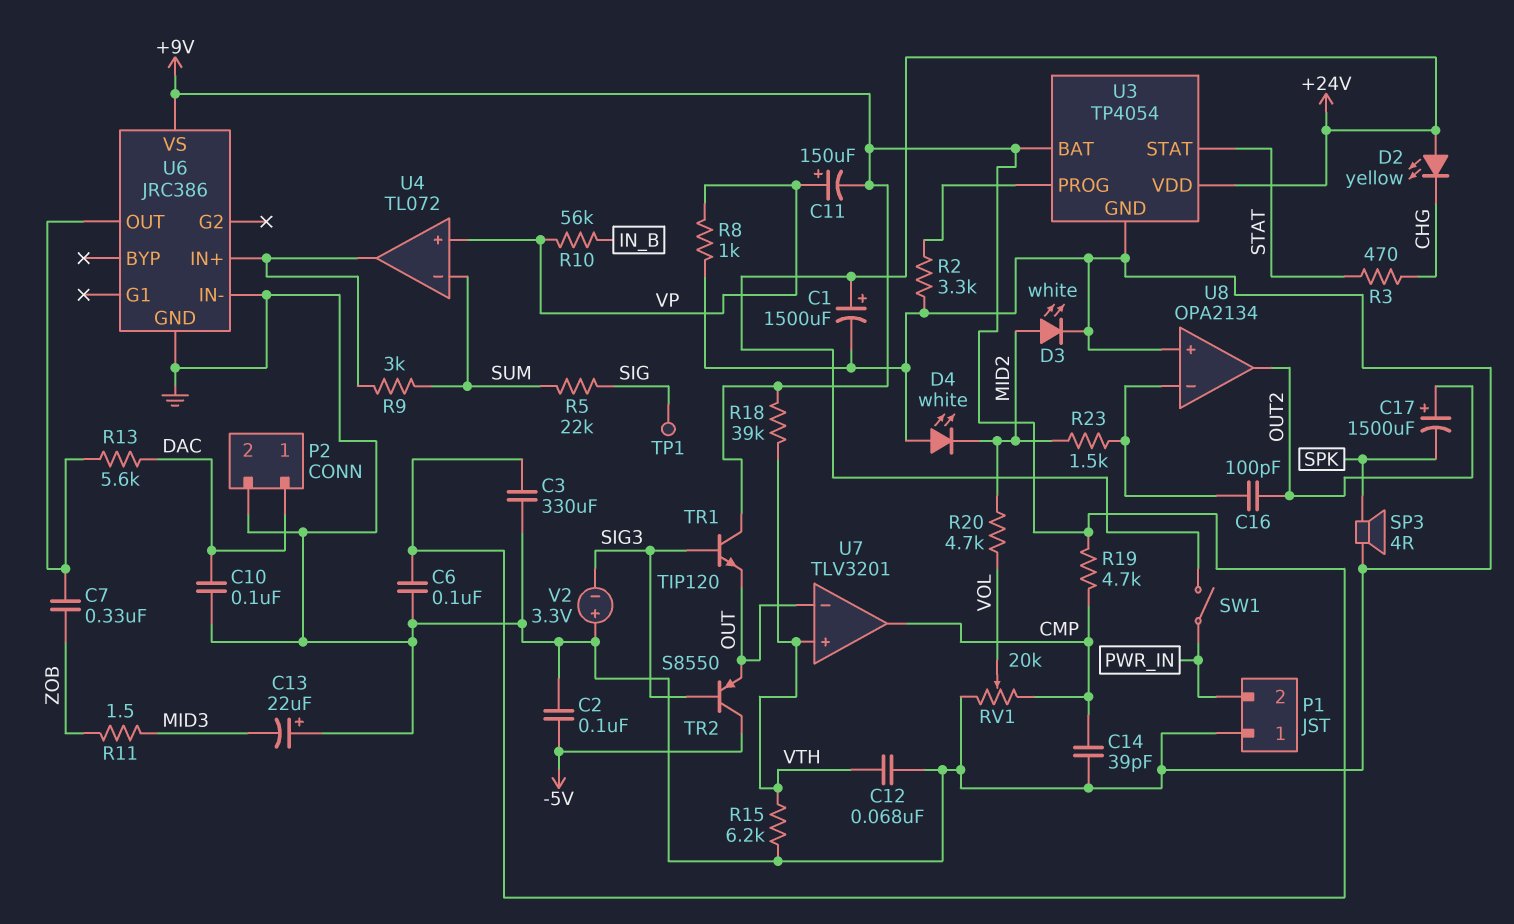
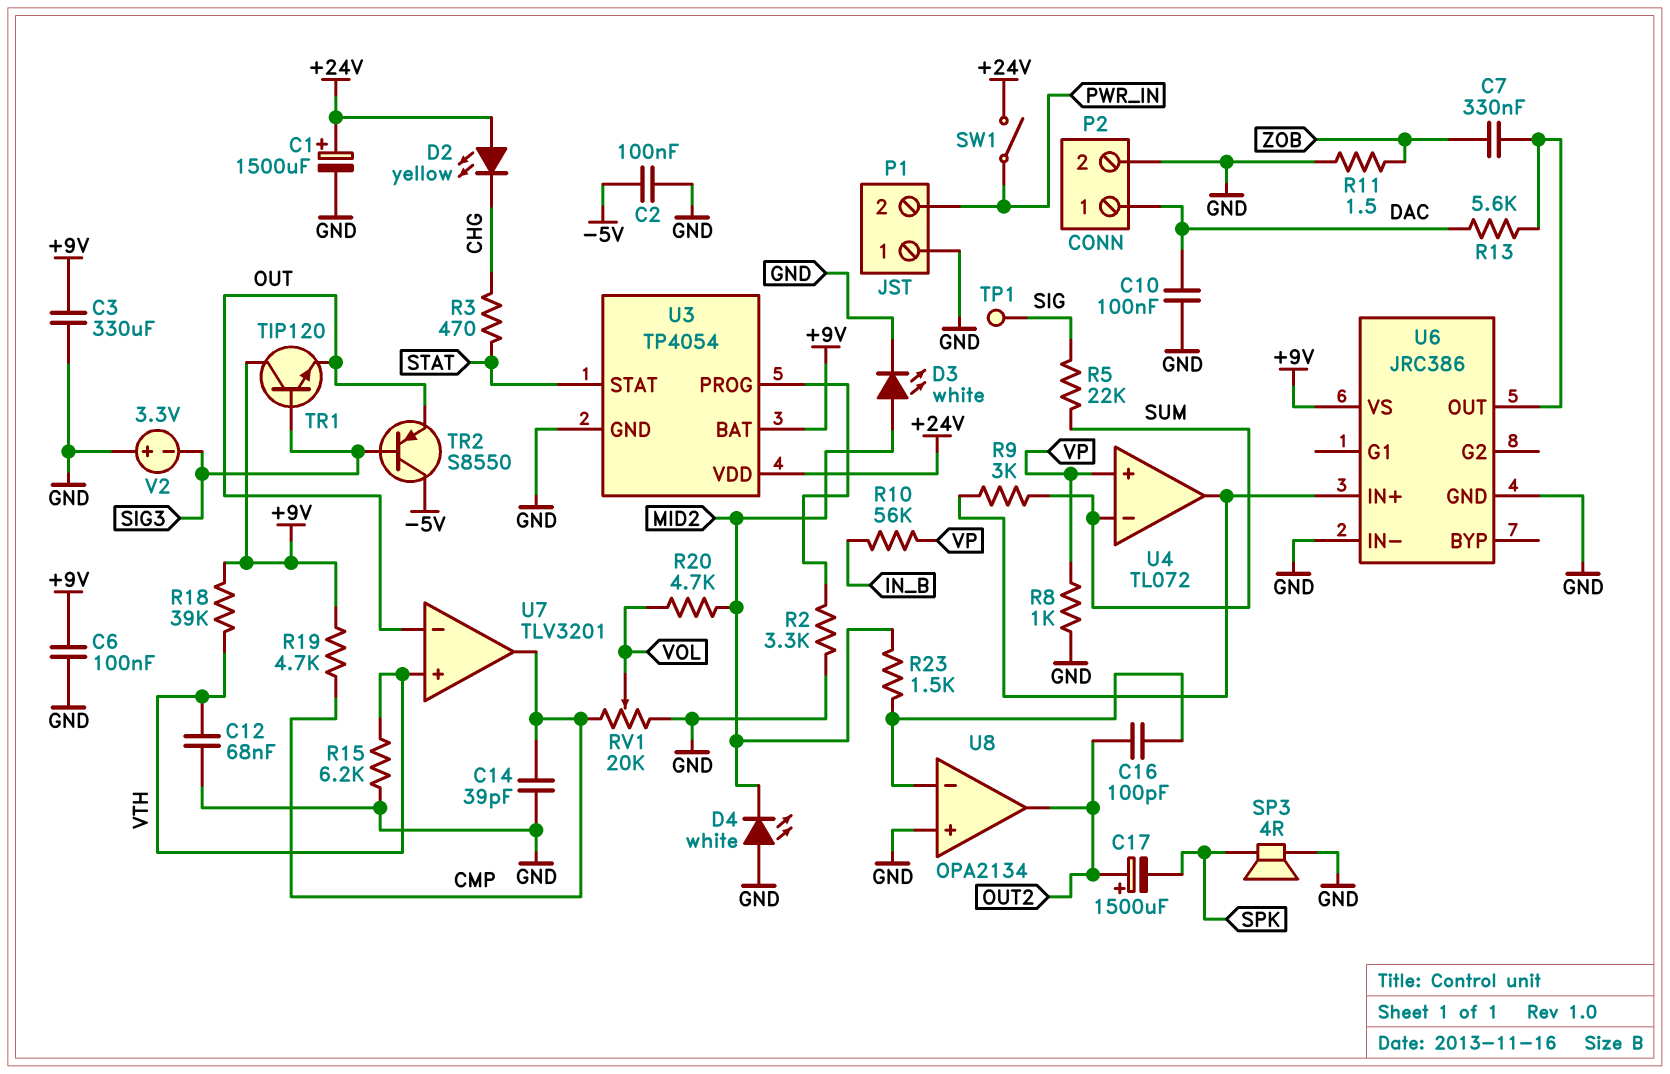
C11: 150uF (plus VP, minus +9V) -> none
C13: 22uF (plus GND, minus MID3) -> none
R11: 1.5 (MID3, ZOB) -> 1.5 (GND, ZOB)

